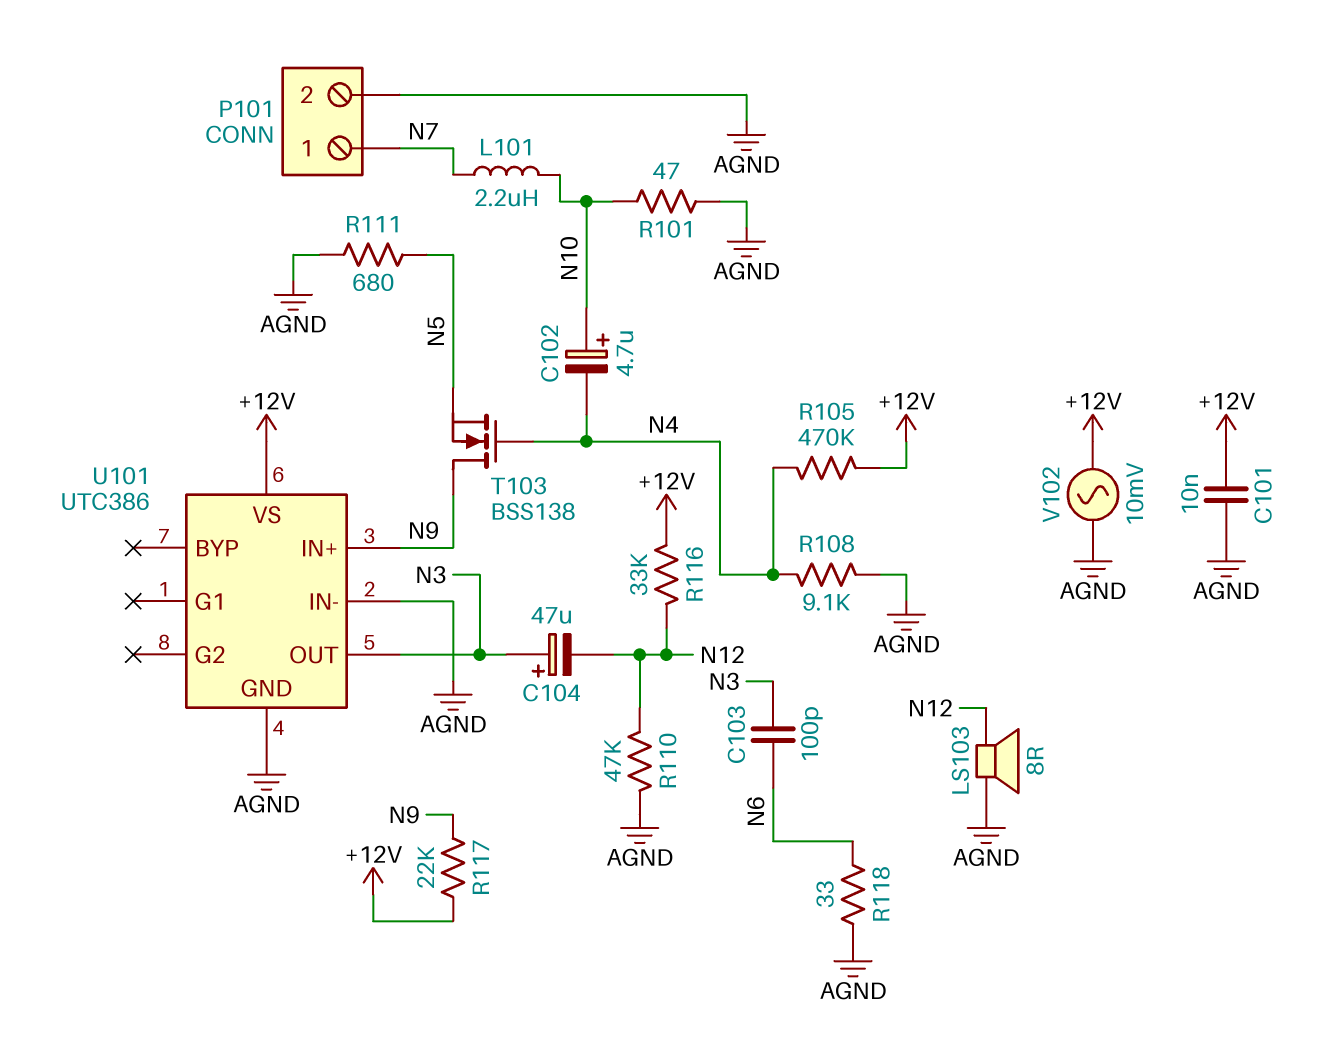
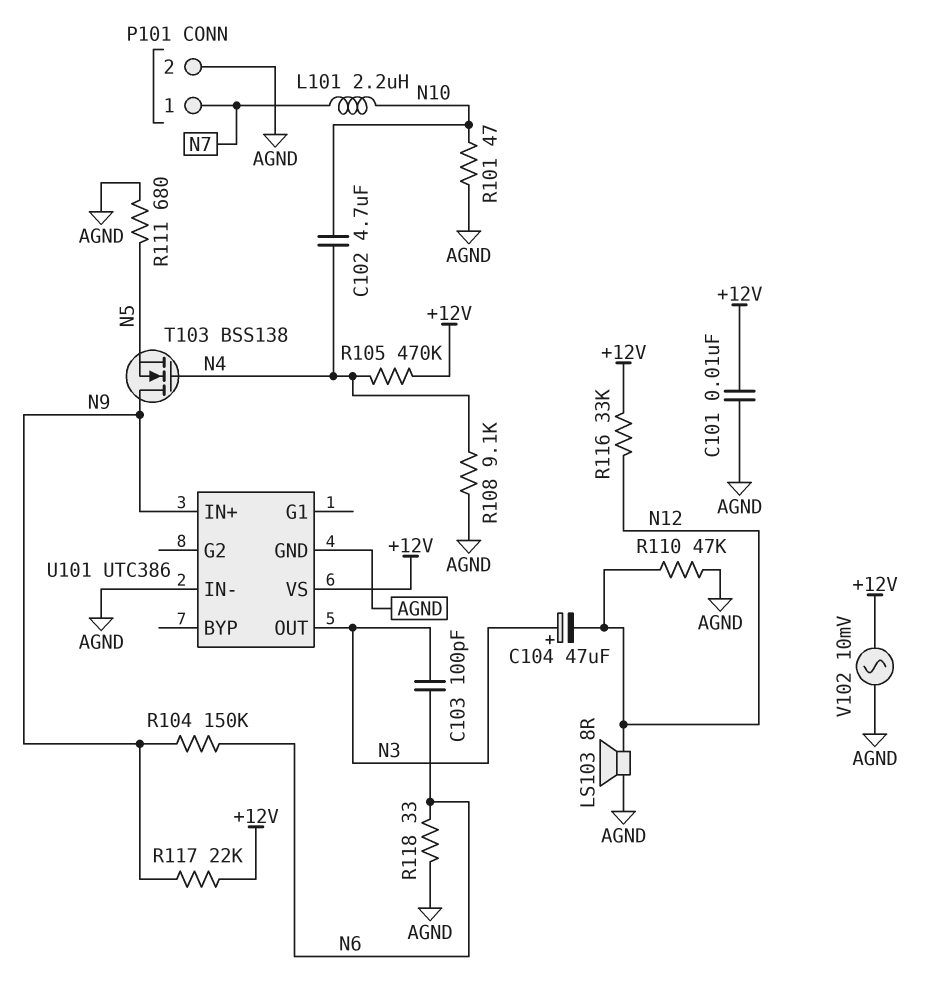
C102: 4.7uF (plus N10, minus N4) -> 4.7uF (N4, N10)
R104: none -> 150k (N6, N9)

